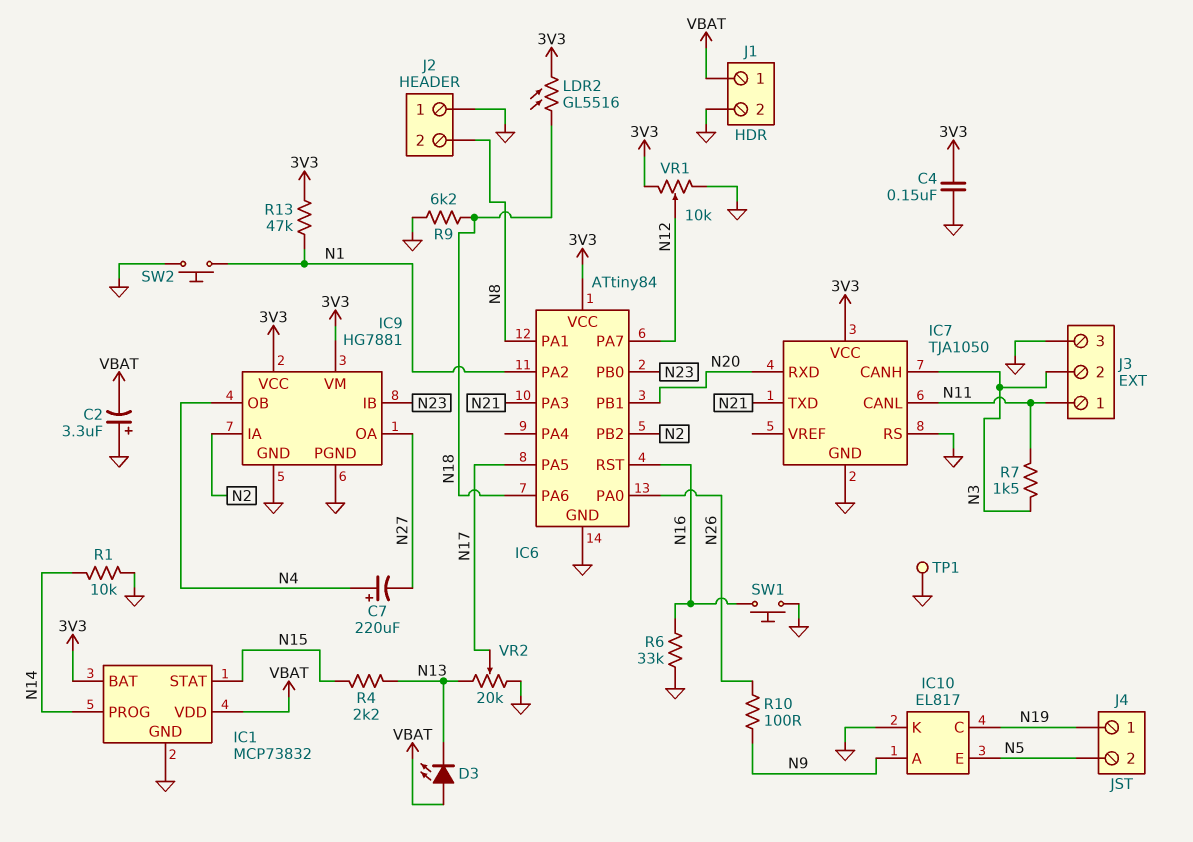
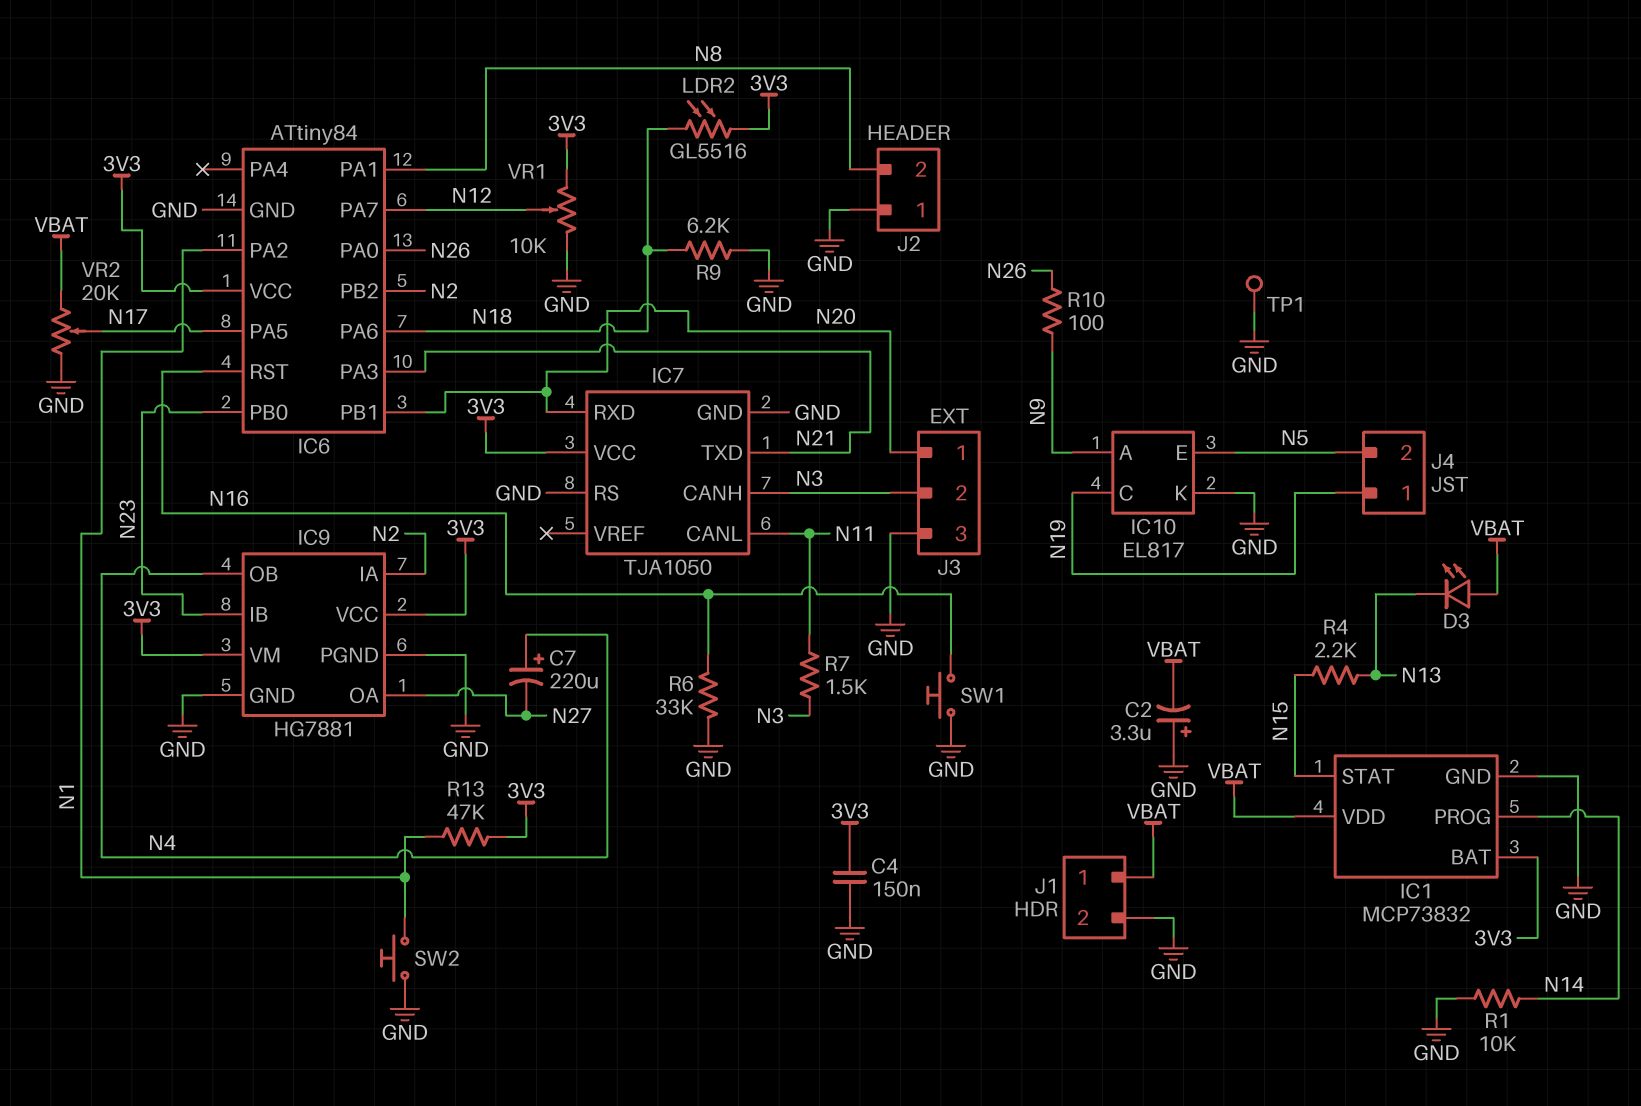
J3 pin 1: N11 -> N20
VR2: 20k (GND, N13, wiper N17) -> 20k (GND, VBAT, wiper N17)

